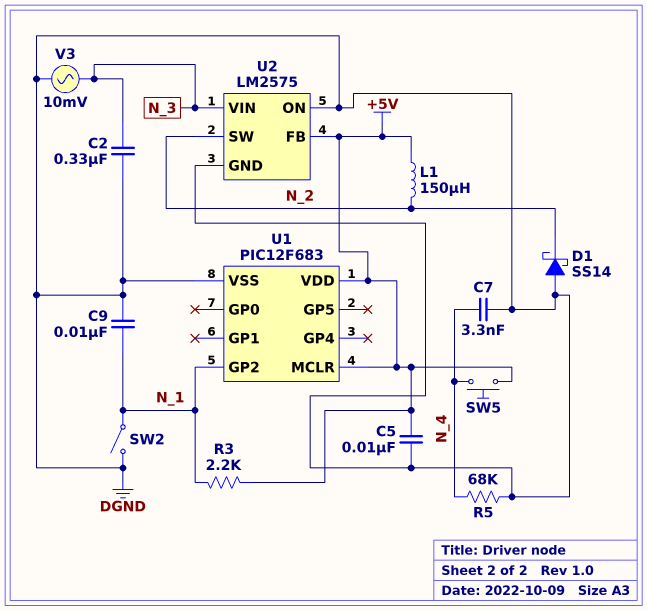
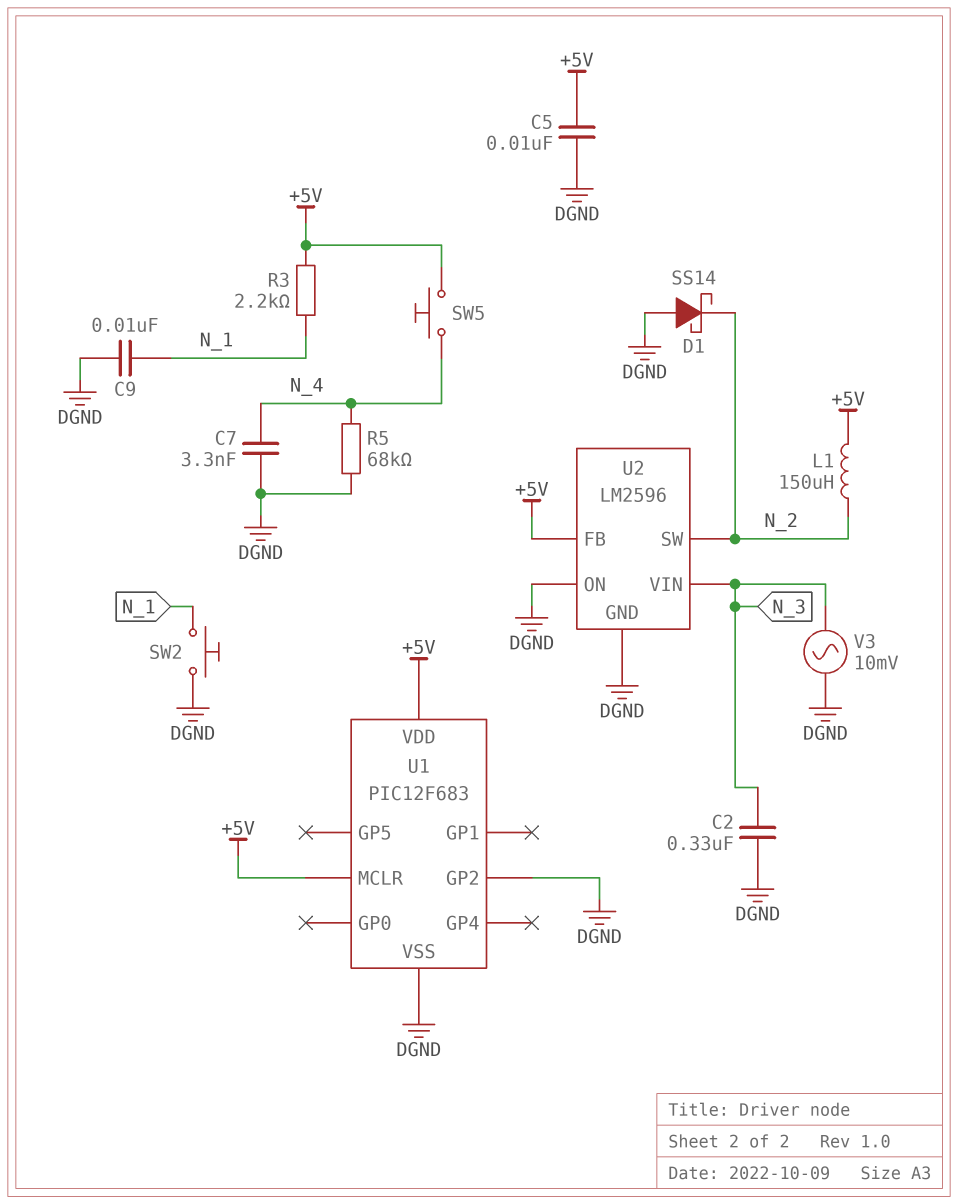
SW2: switch (DGND, N_1) -> button (DGND, N_1)
U1 pin GP2: N_1 -> DGND
U2: LM2575 -> LM2596

